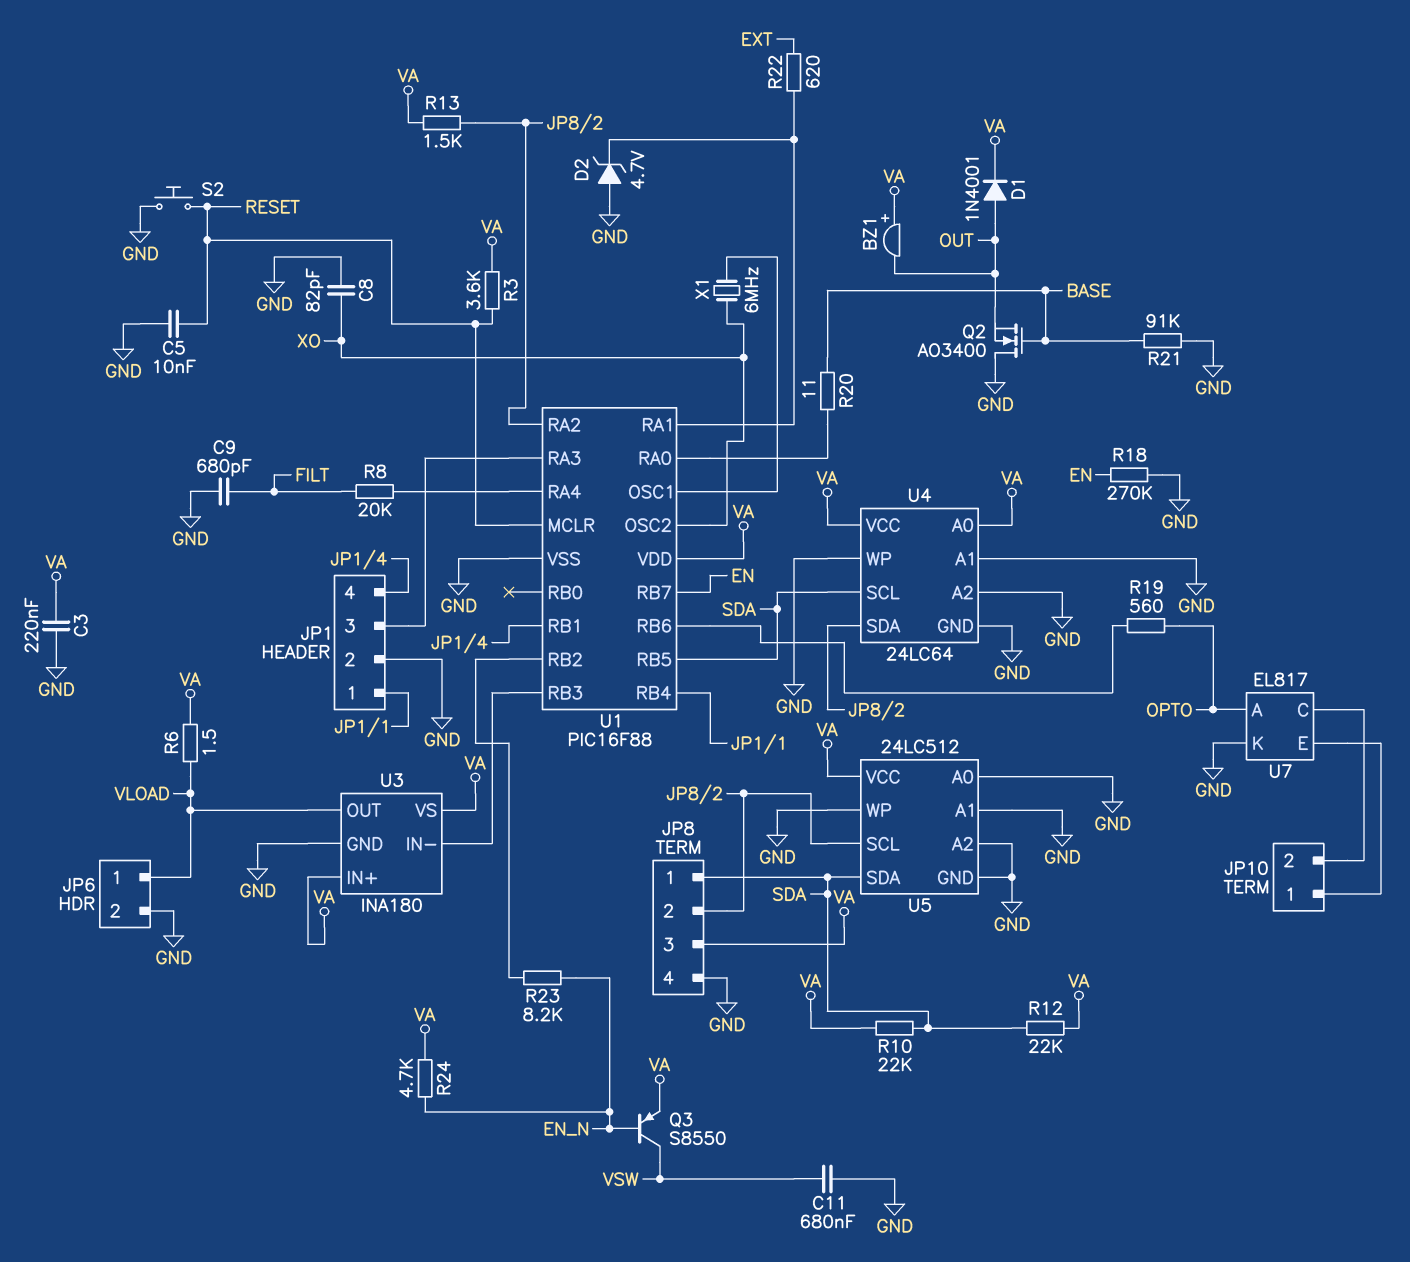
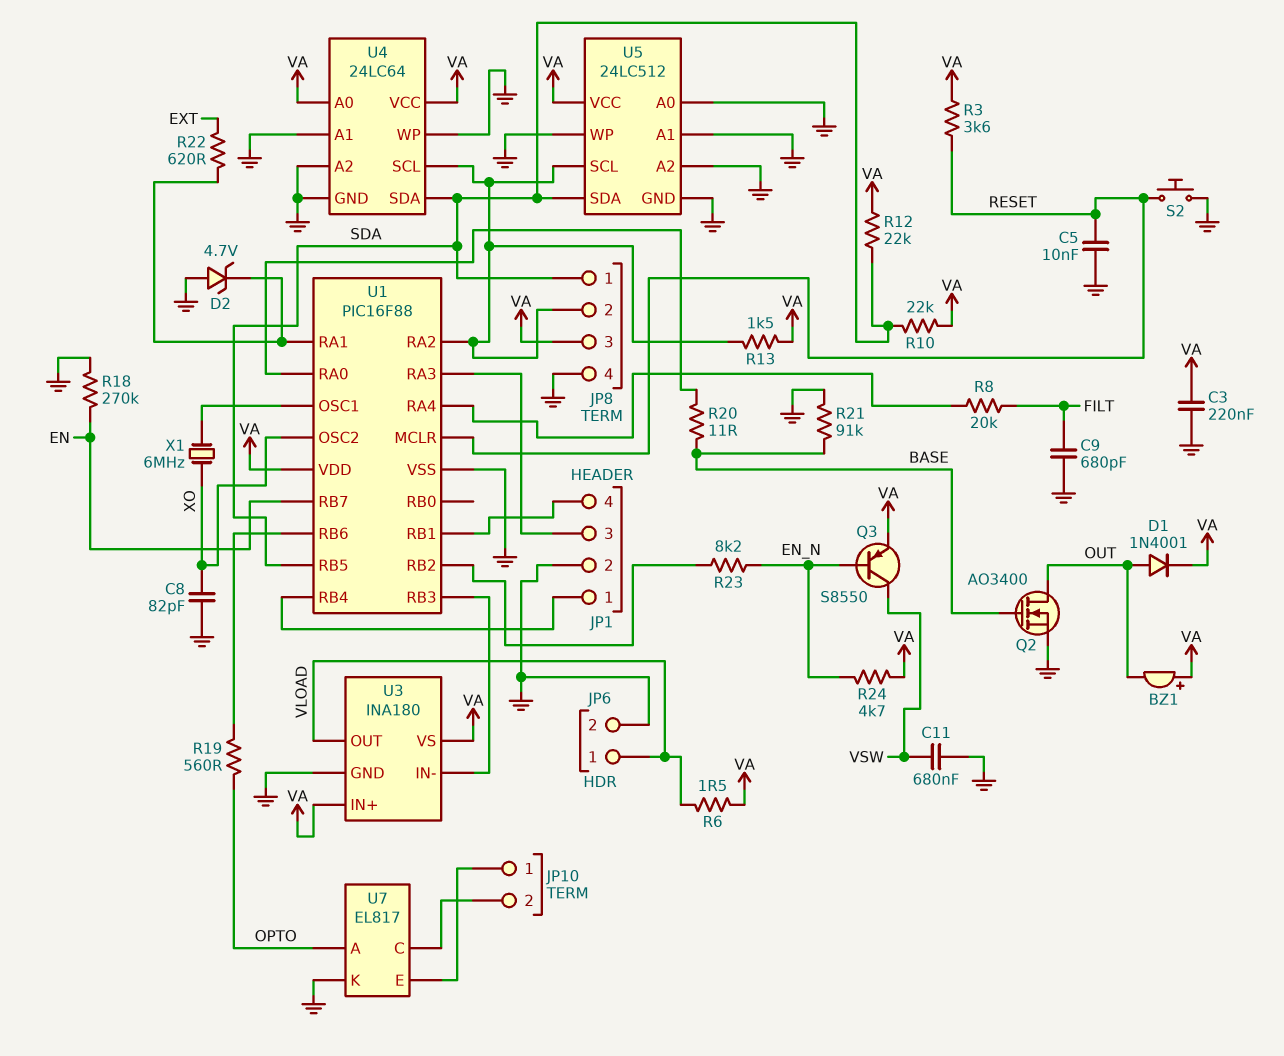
Q2: NMOS AO3400 (G BASE, D GND, S OUT) -> NMOS AO3400 (G BASE, D OUT, S GND)
U4 pin SCL: SDA -> JP8/2
U4 pin SDA: JP8/2 -> SDA

